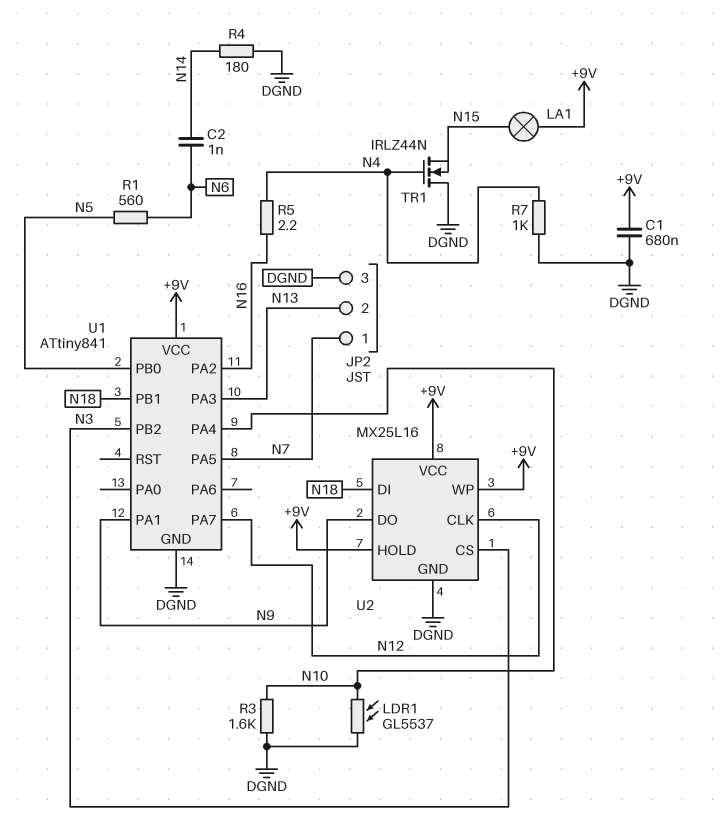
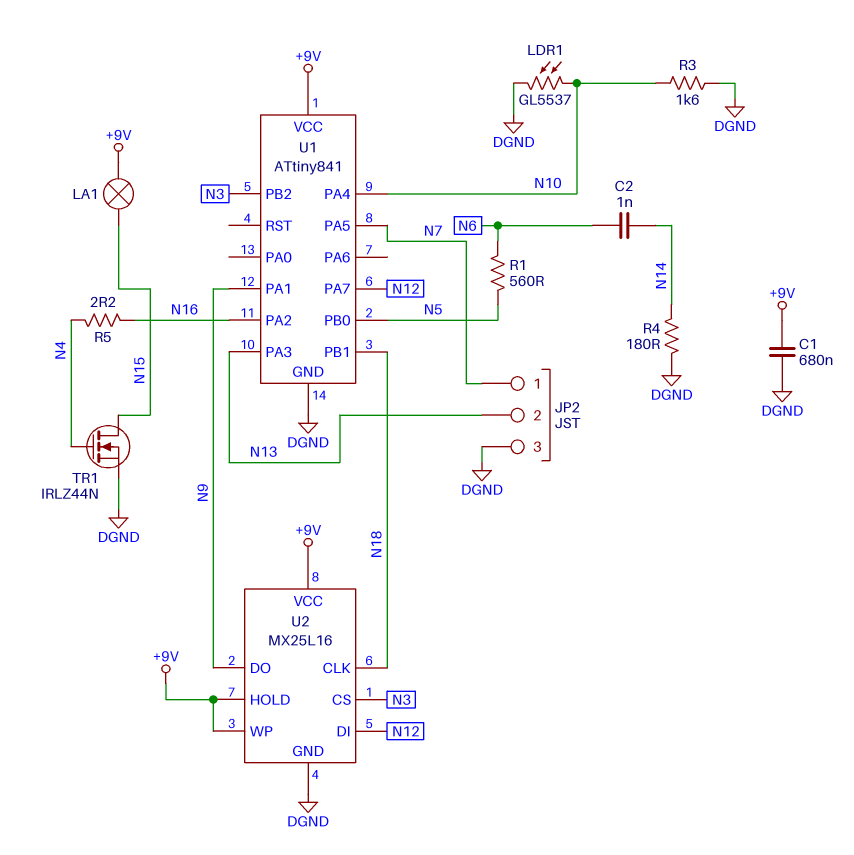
R7: 1k (DGND, N4) -> none
TR1: NMOS IRLZ44N (G N4, D DGND, S N15) -> NMOS IRLZ44N (G N4, D N15, S DGND)
U2 pin CLK: N12 -> N18
U2 pin DI: N18 -> N12

